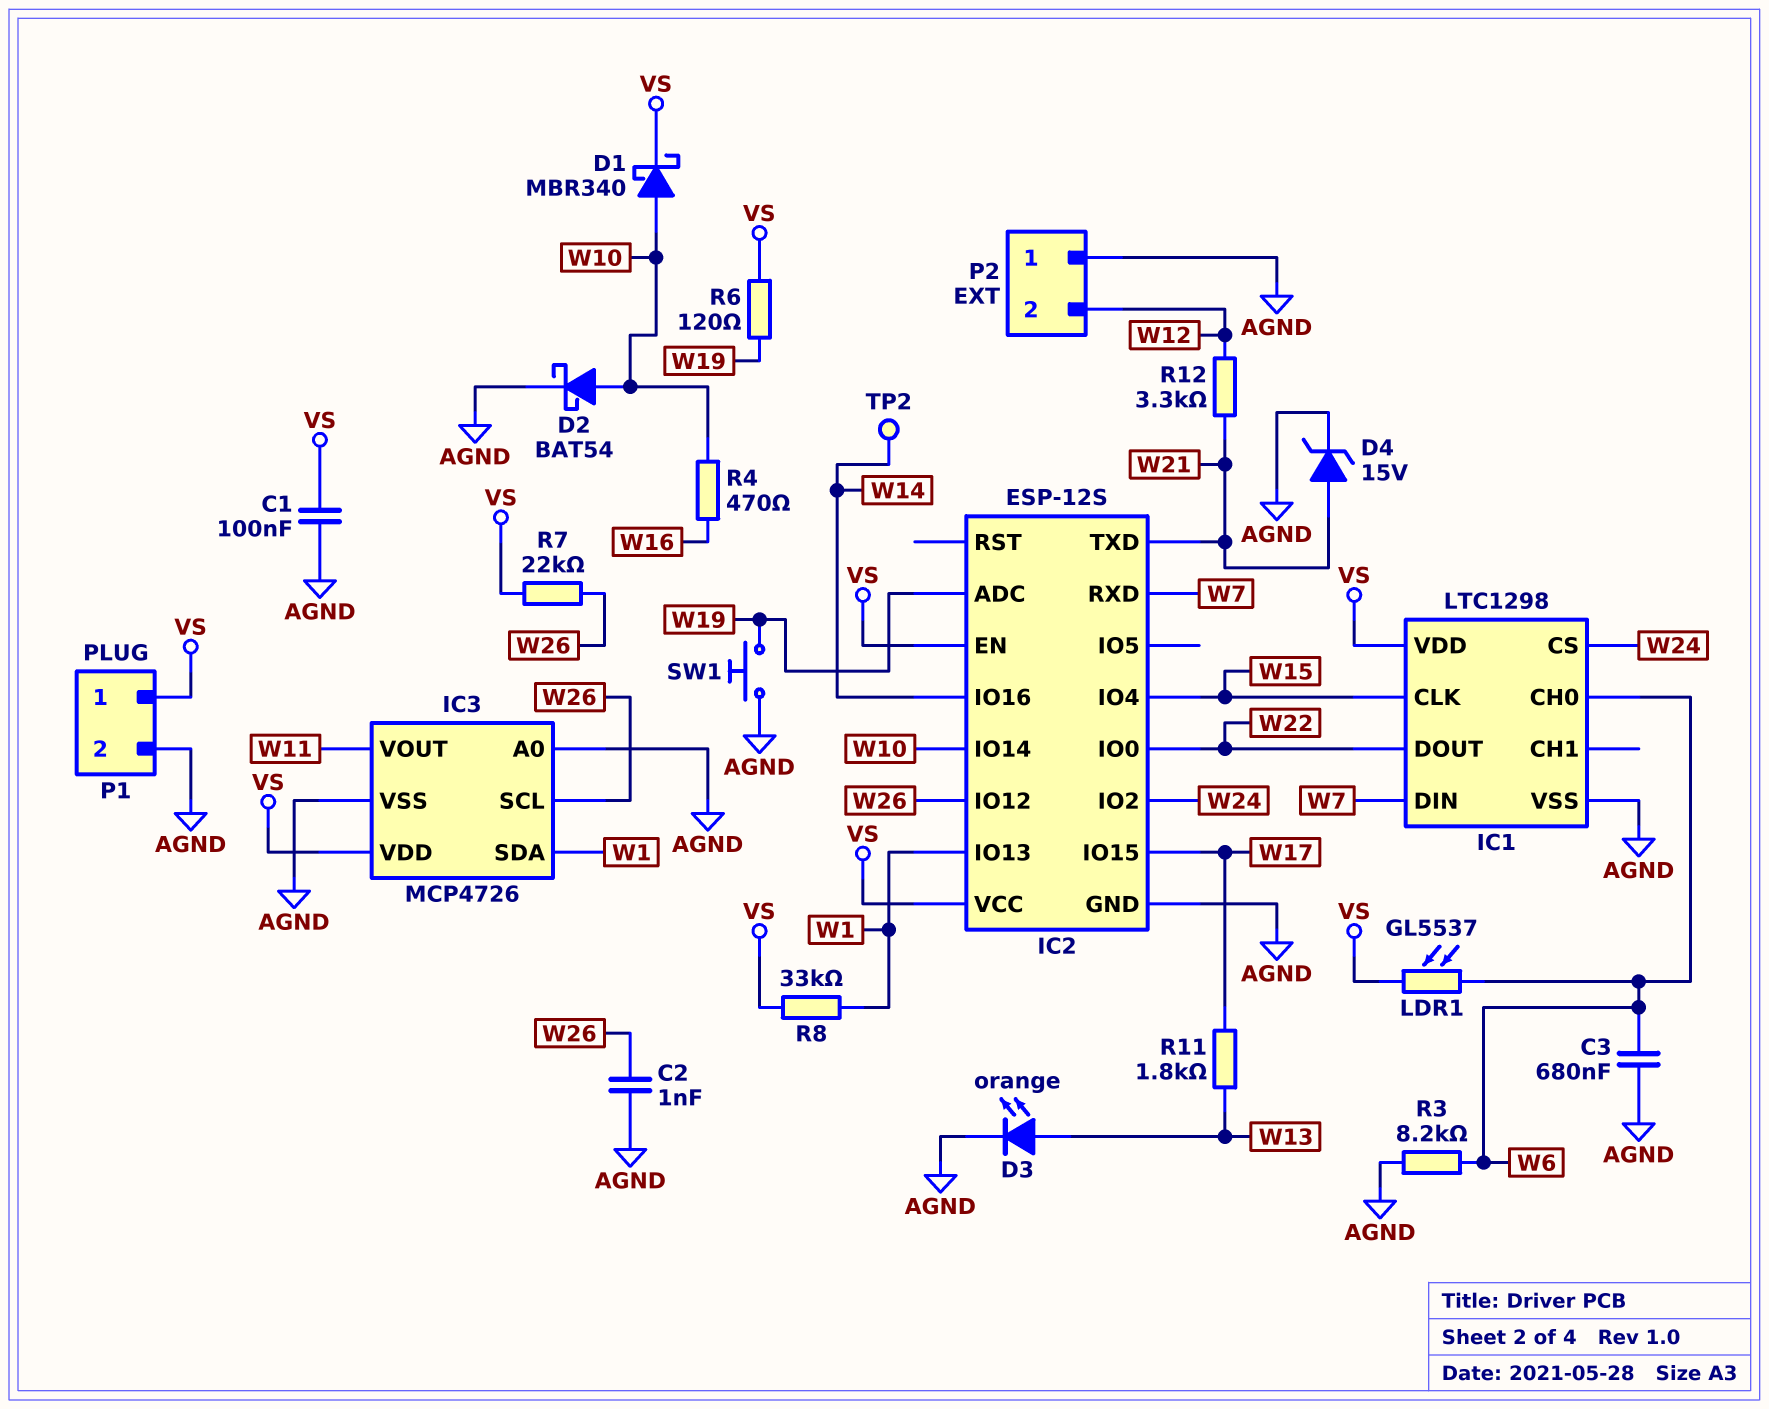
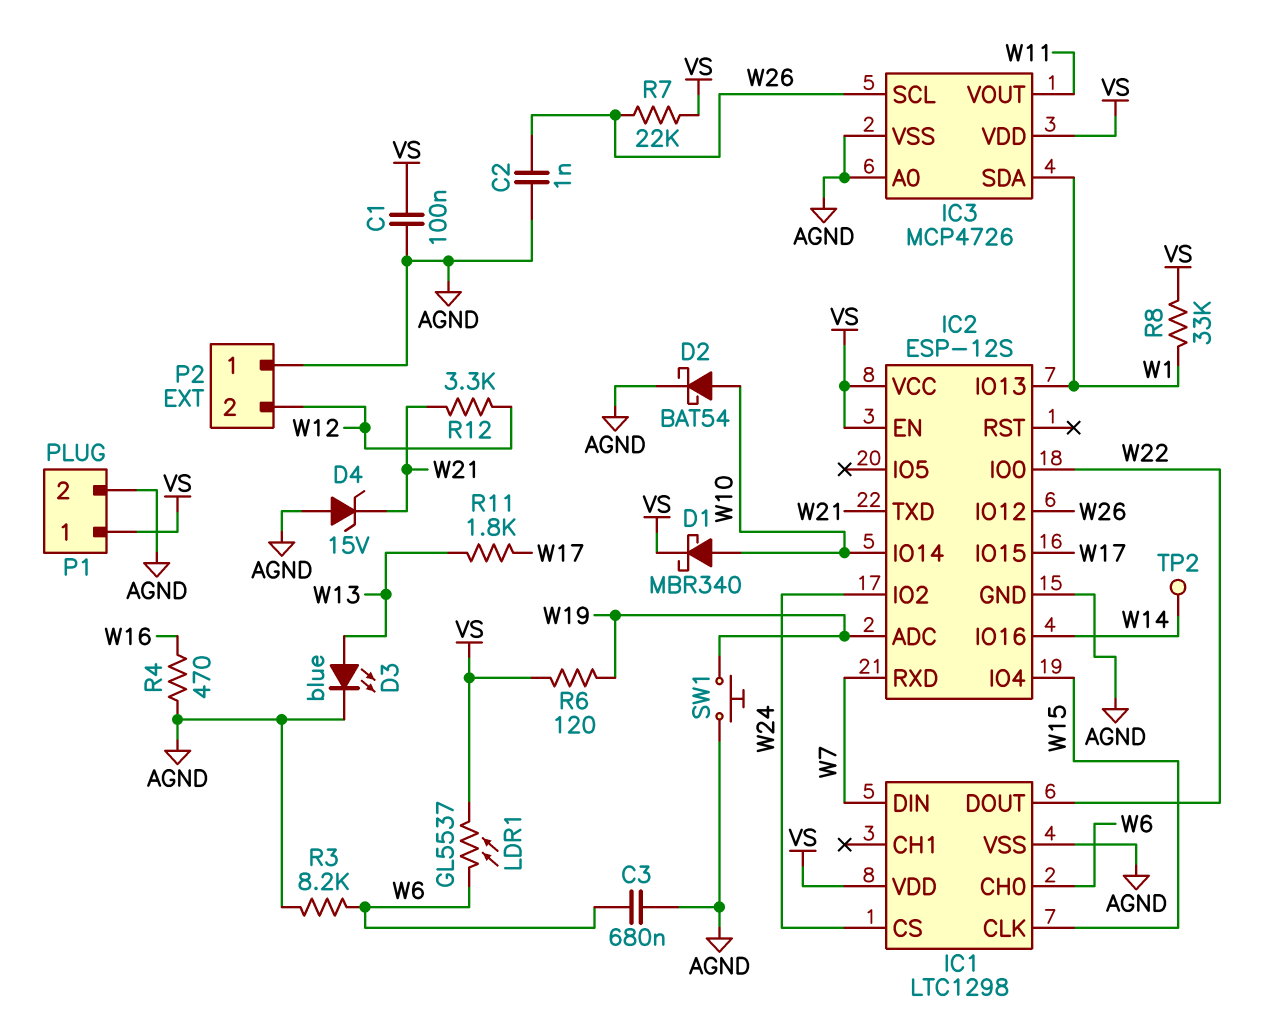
D3: LED orange (A W13, K AGND) -> LED blue (A W13, K AGND)
D4: zener 15V (A W21, K AGND) -> zener 15V (A AGND, K W21)
R4: 470 (W10, W16) -> 470 (AGND, W16)

